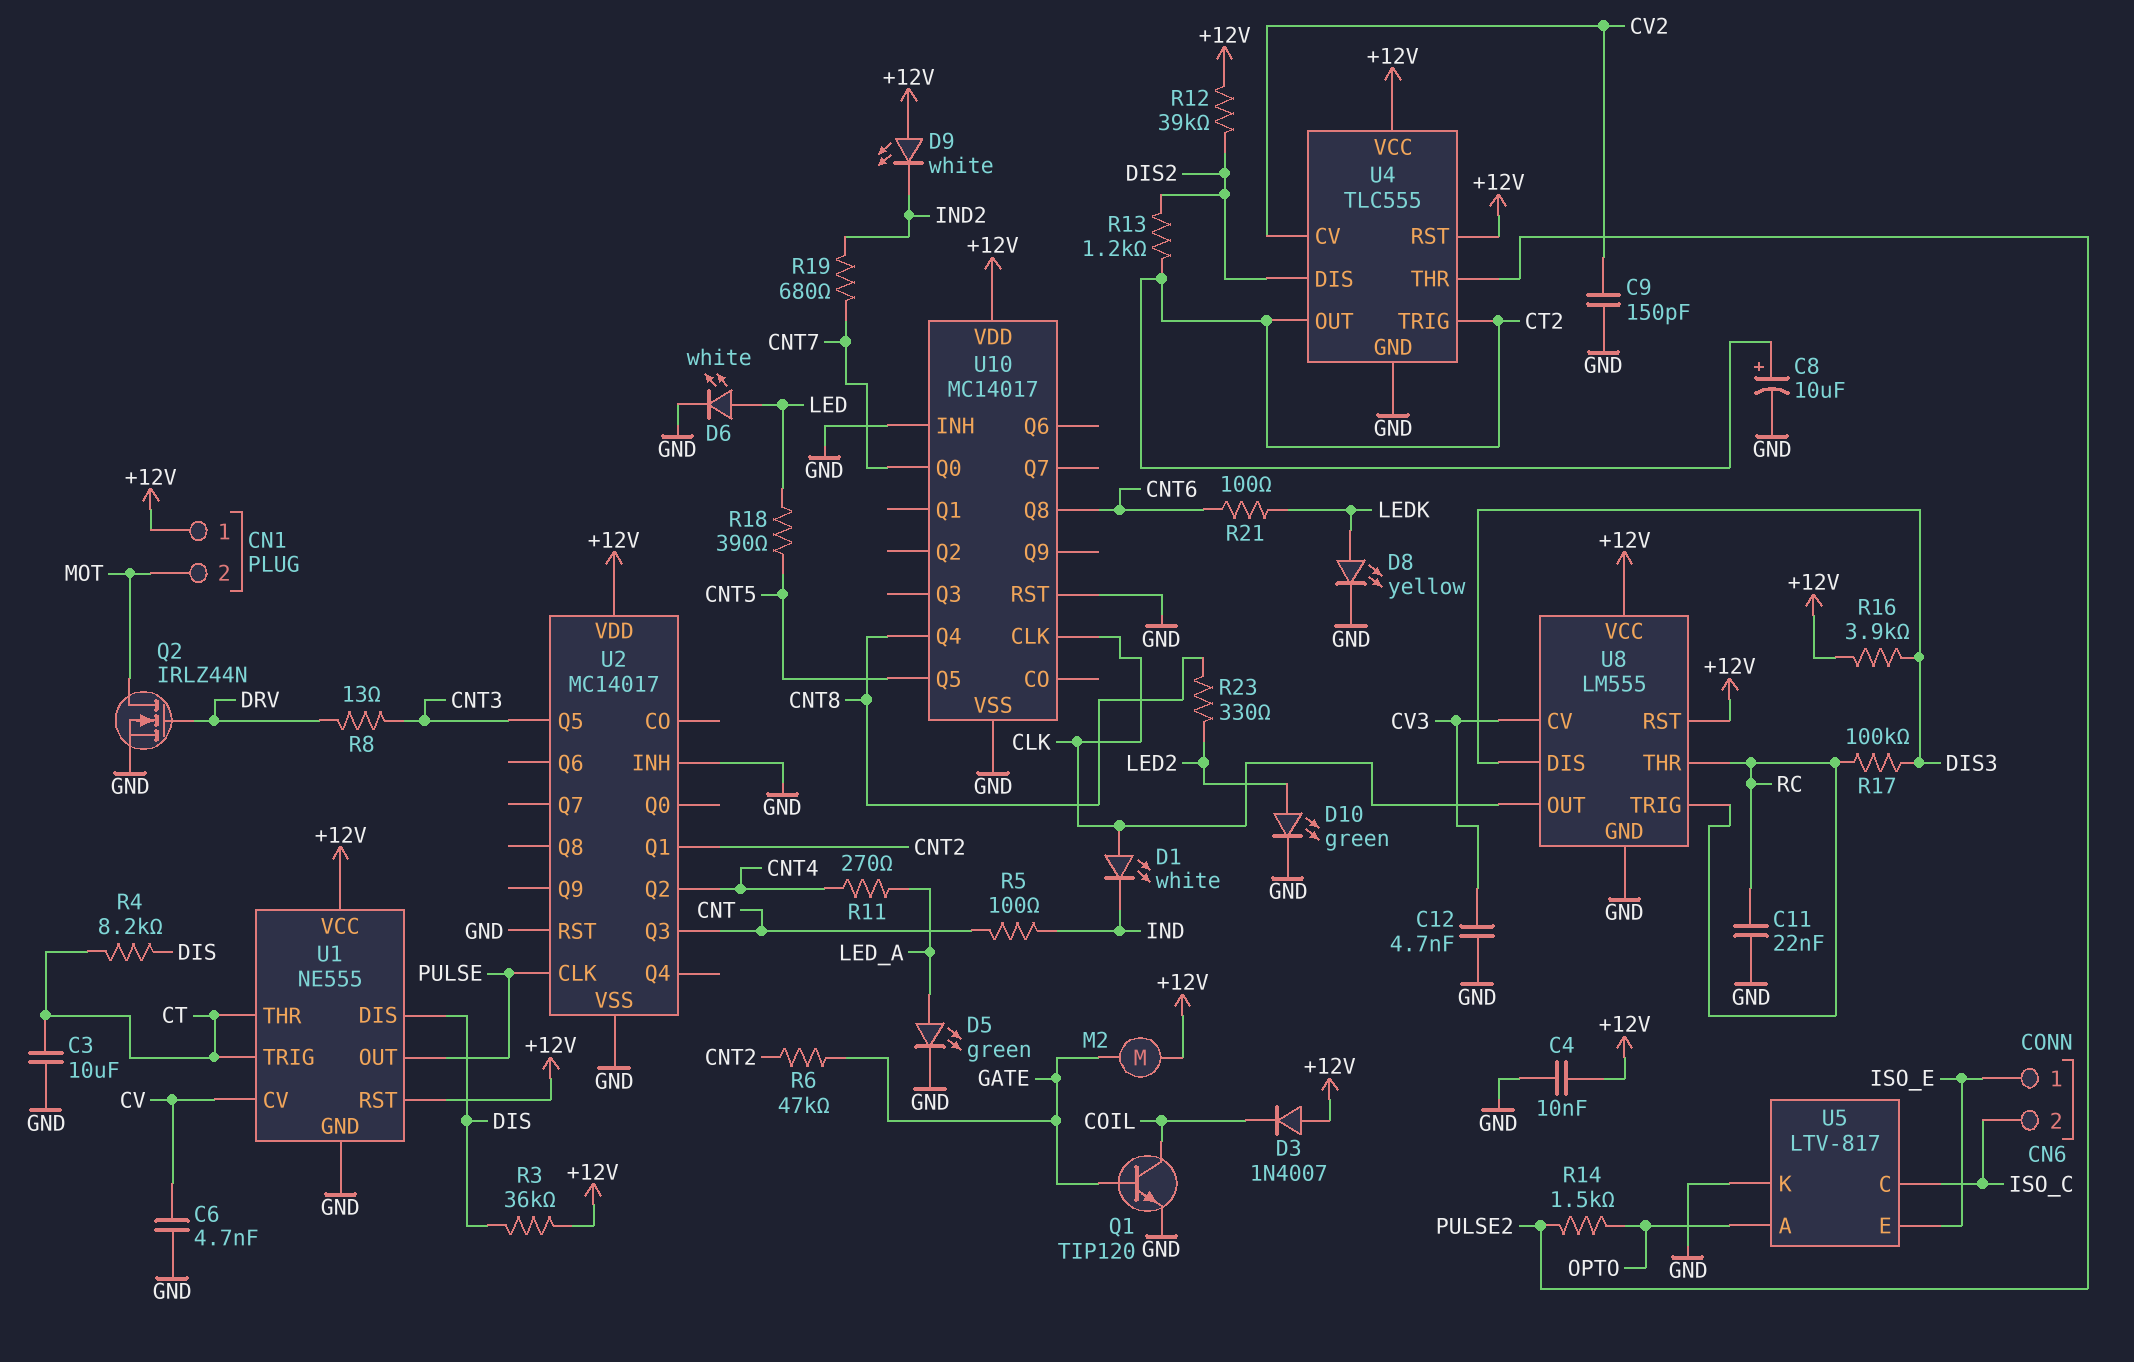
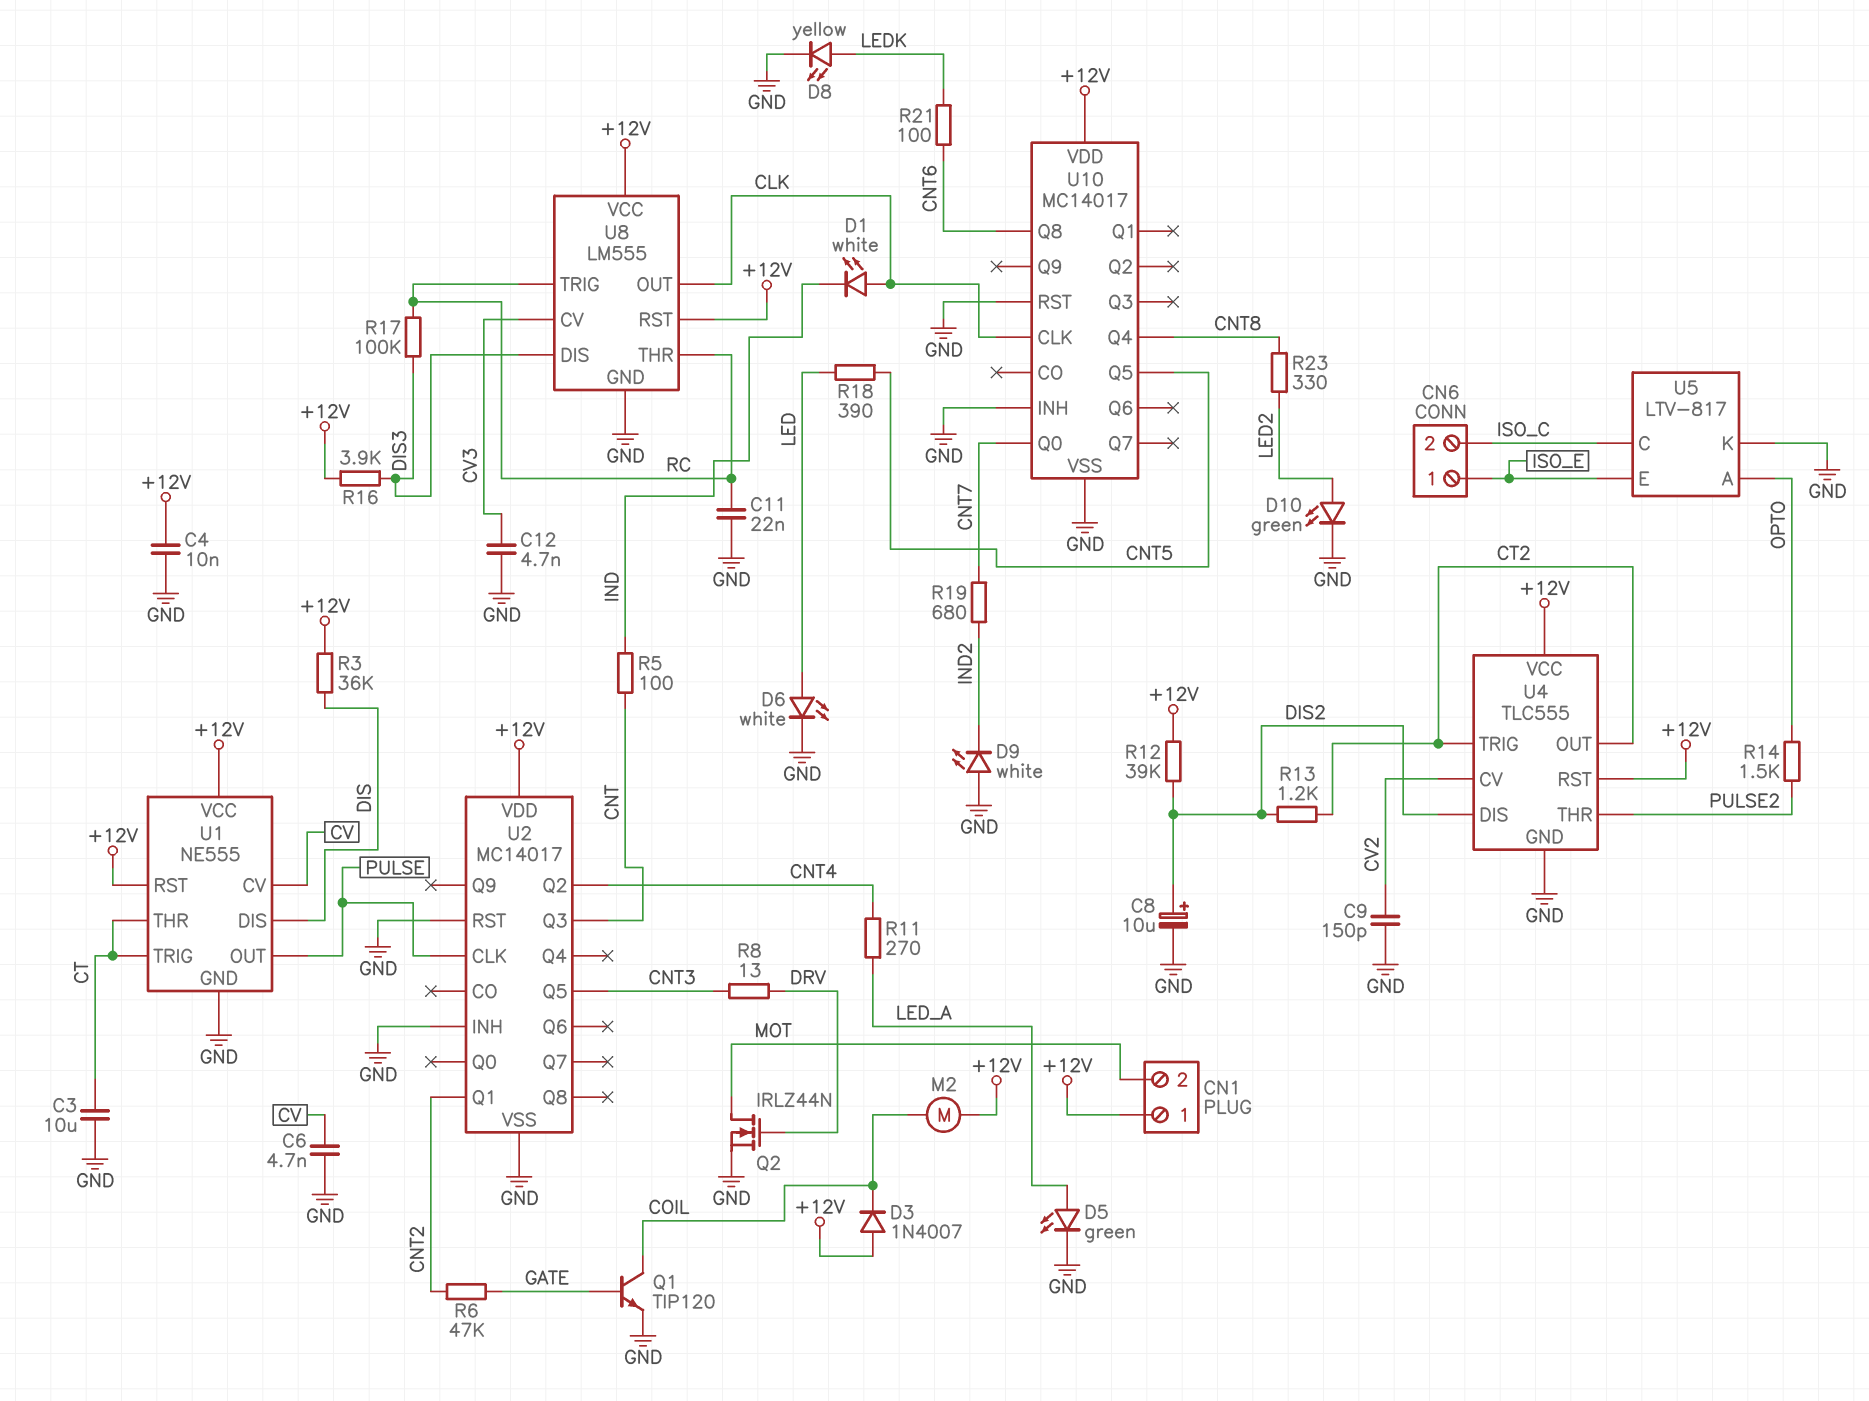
C8: 10uF (plus CT2, minus GND) -> 10uF (plus DIS2, minus GND)
D9: LED white (A +12V, K IND2) -> LED white (A GND, K IND2)
M2: motor (+12V, GATE) -> motor (+12V, COIL)
R4: 8.2k (CT, DIS) -> none

